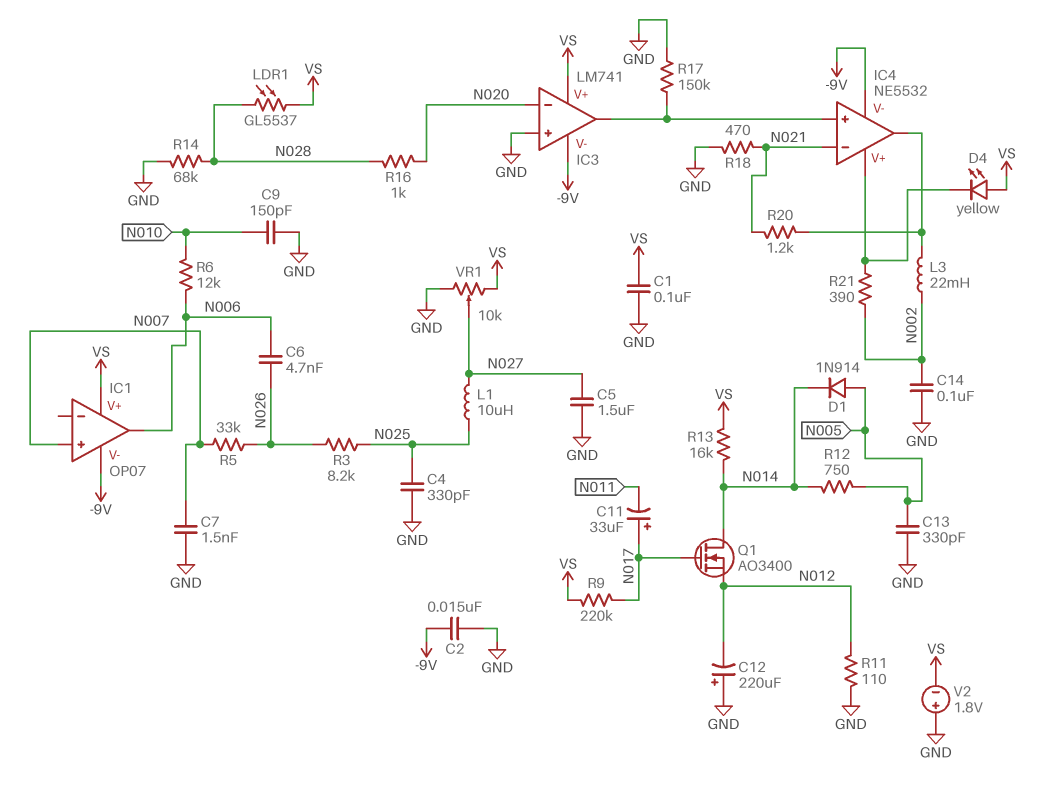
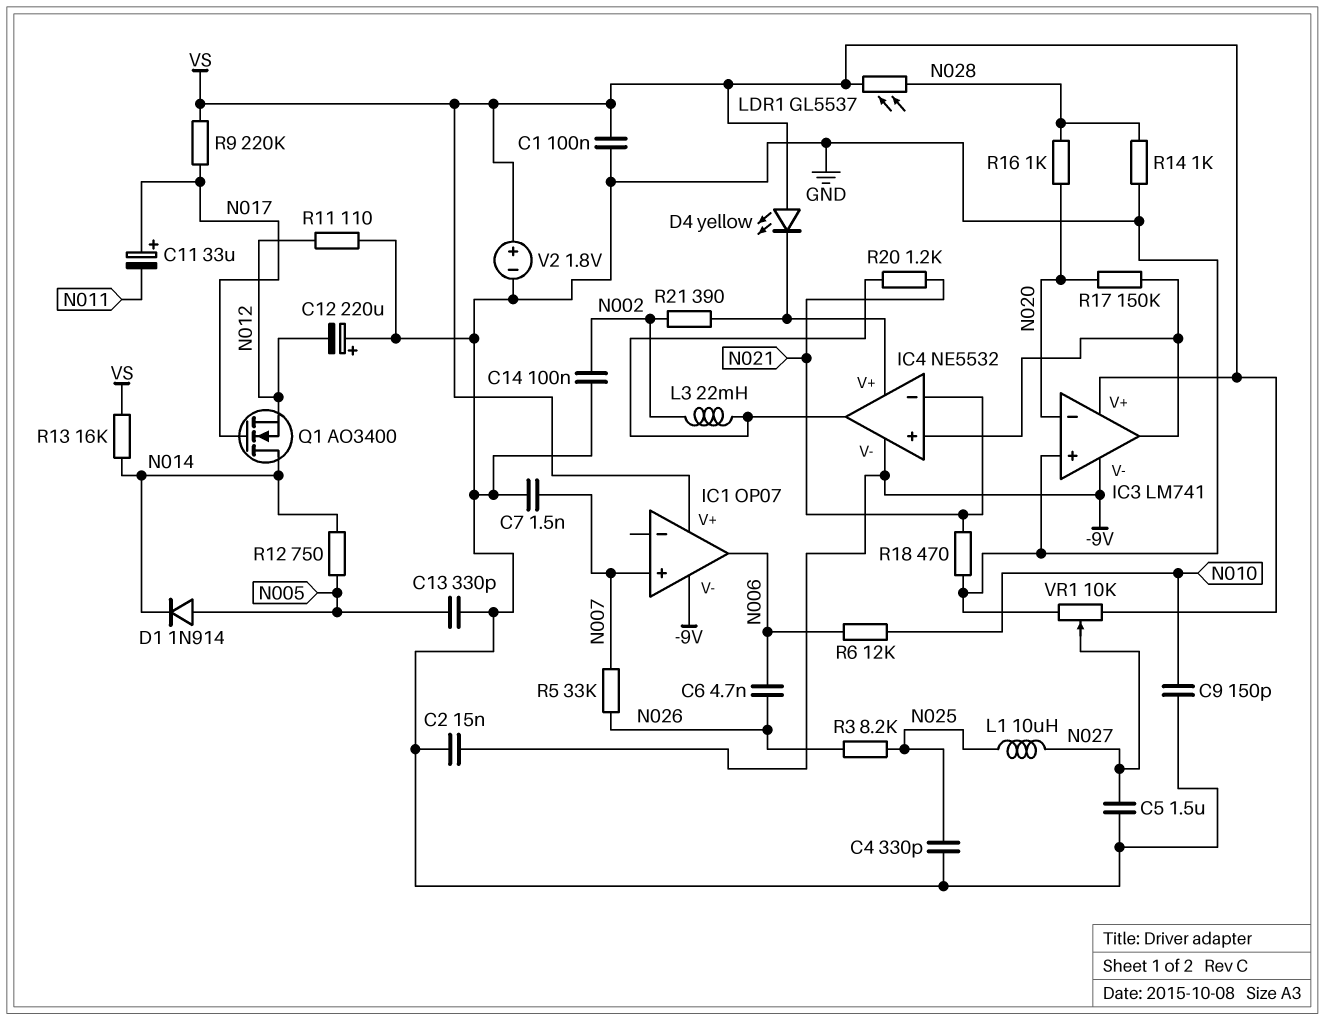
R14: 68k (GND, N028) -> 1k (GND, N028)
R17: 150k (GND, IC3/out) -> 150k (IC3/out, N020)
V2: 1.8V (plus GND, minus VS) -> 1.8V (plus VS, minus GND)

